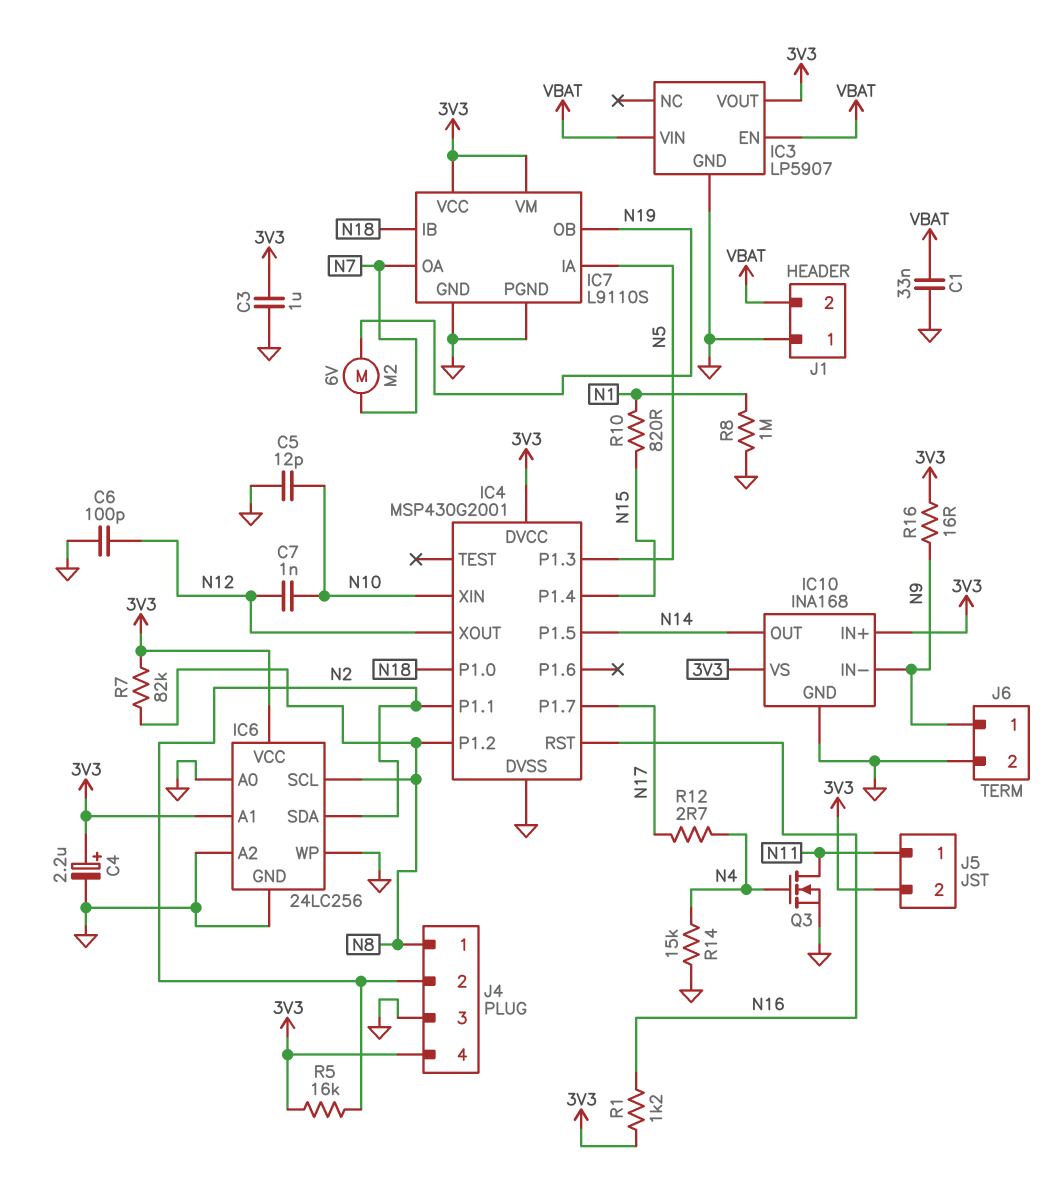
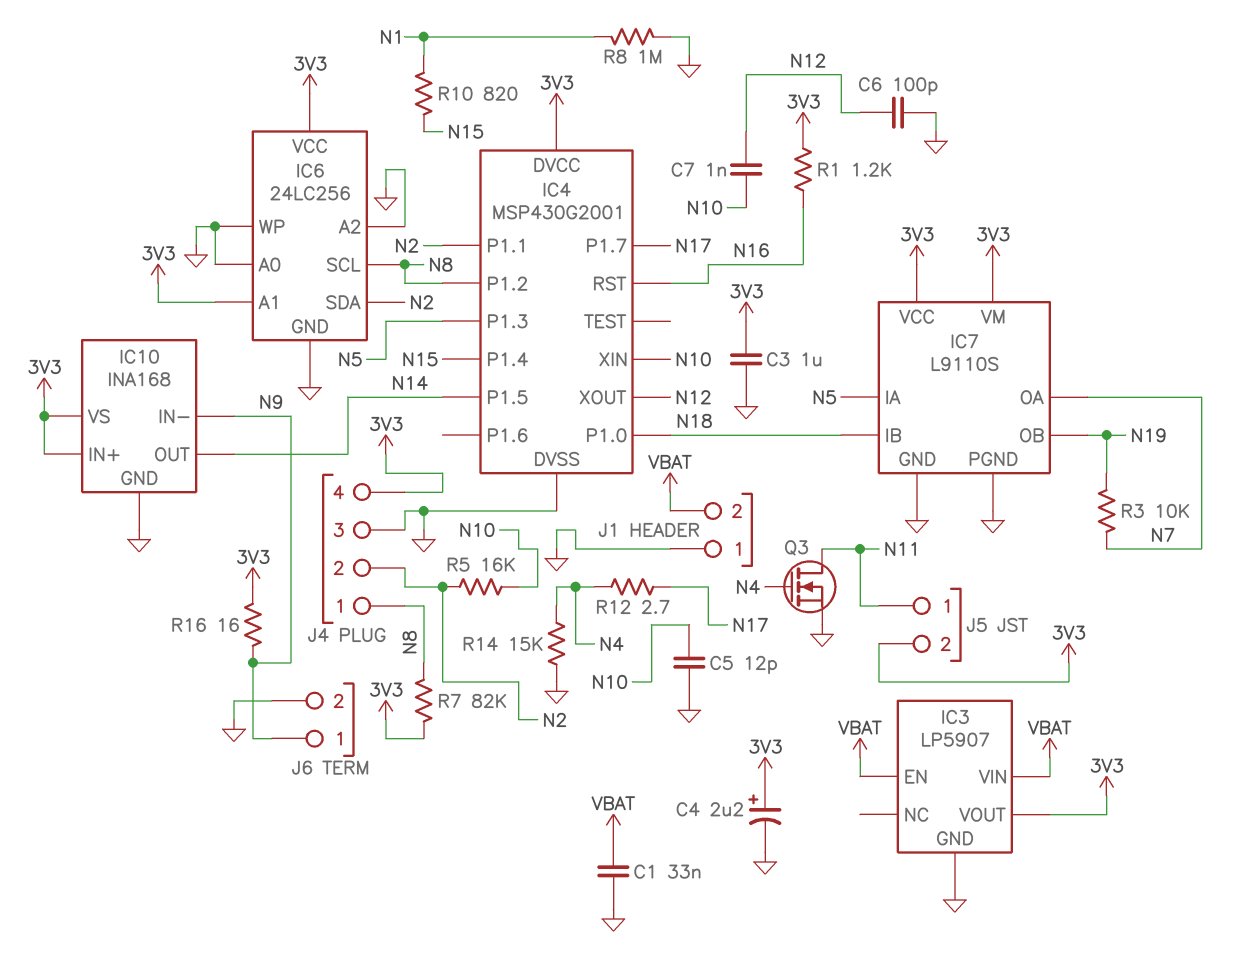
M2: motor 6V (N7, N19) -> none
R3: none -> 10k (N7, N19)
R5: 16k (3V3, N2) -> 16k (N2, N10)

